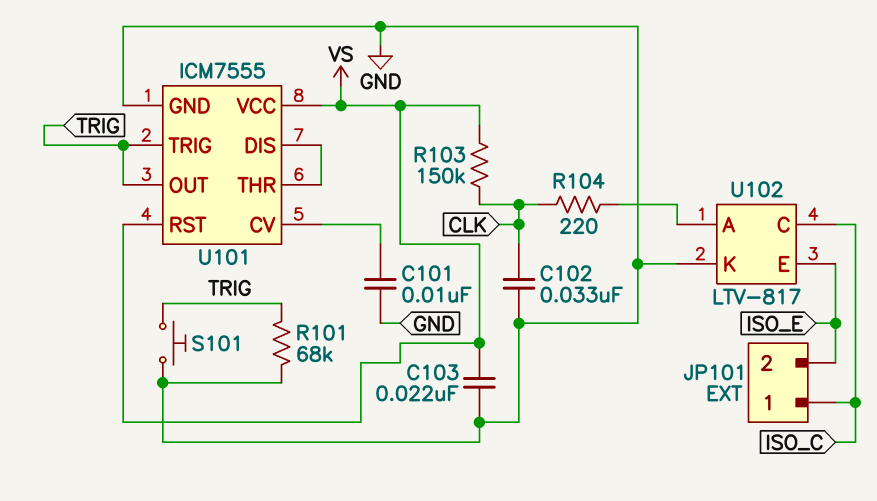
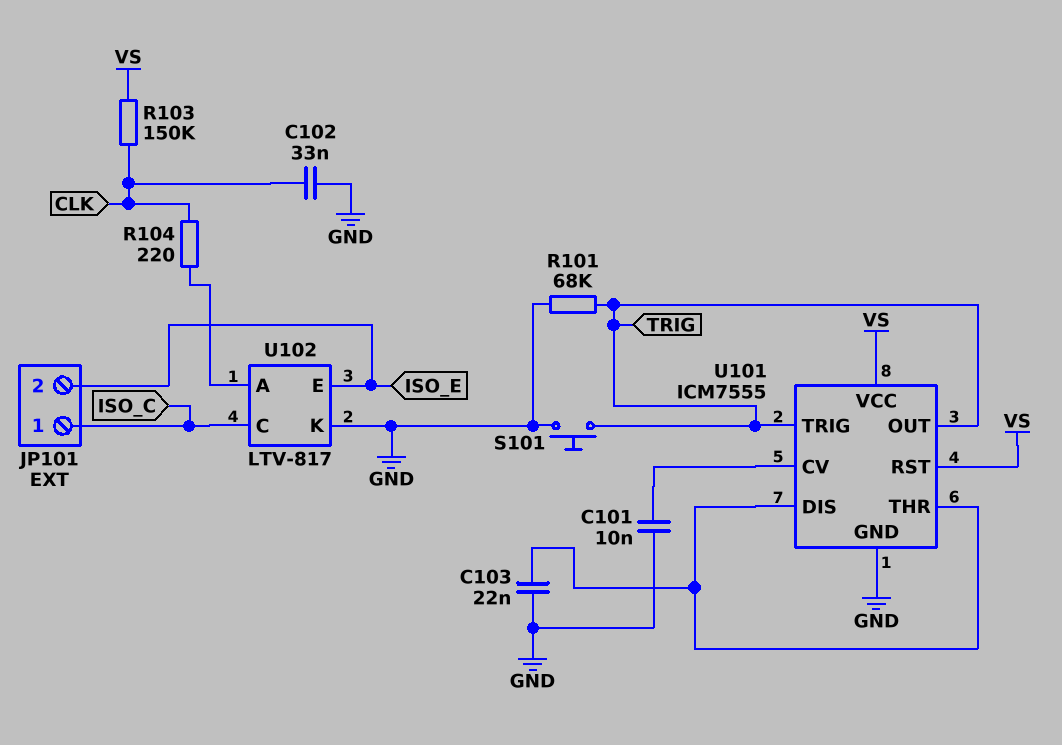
C103: 22nF (GND, VS) -> 22nF (GND, U101/DIS)

